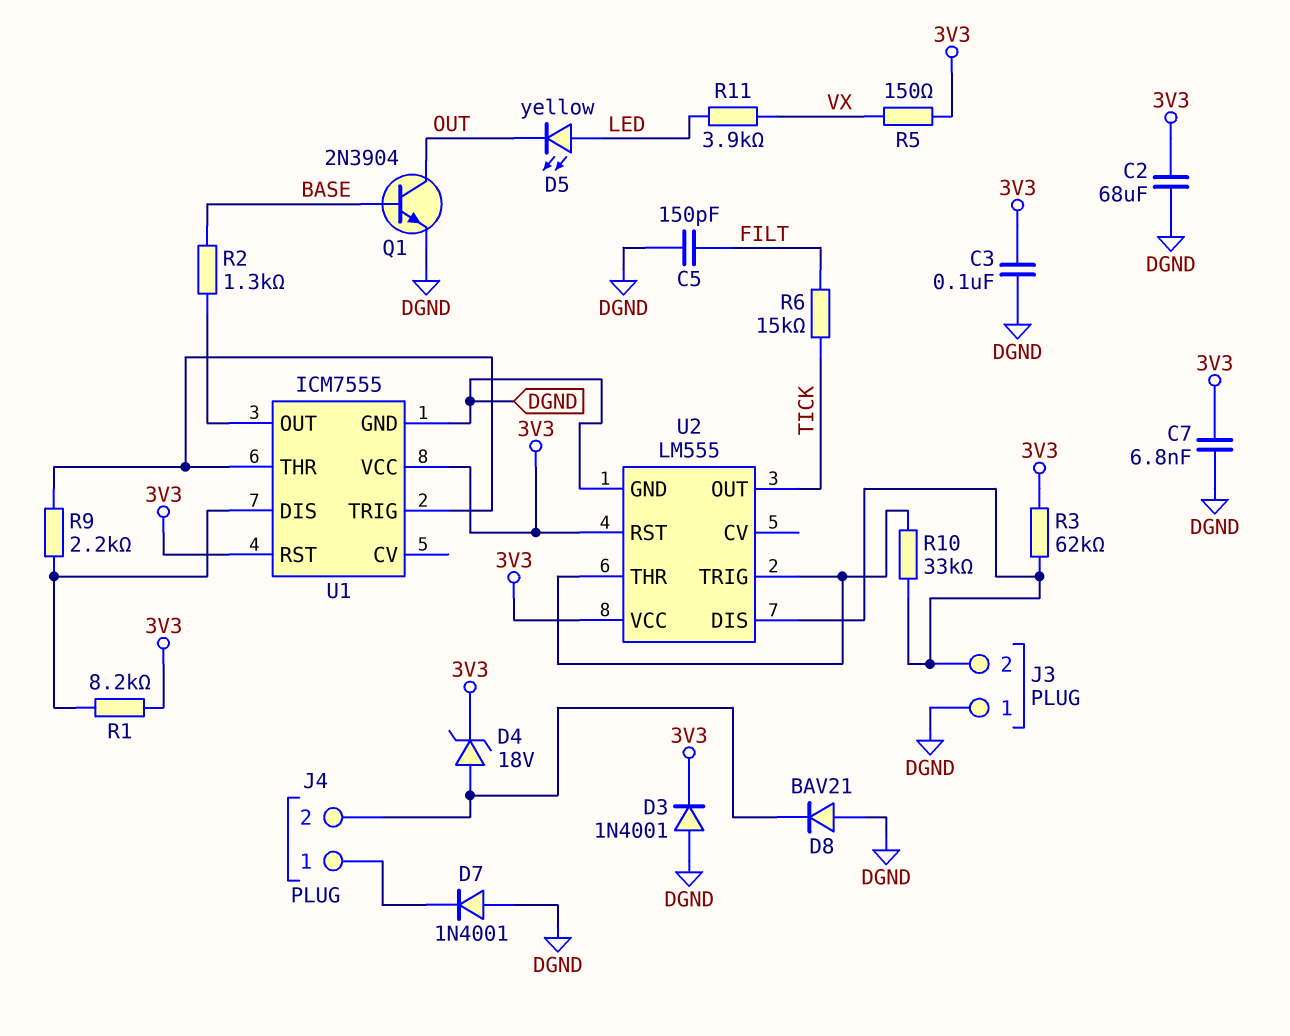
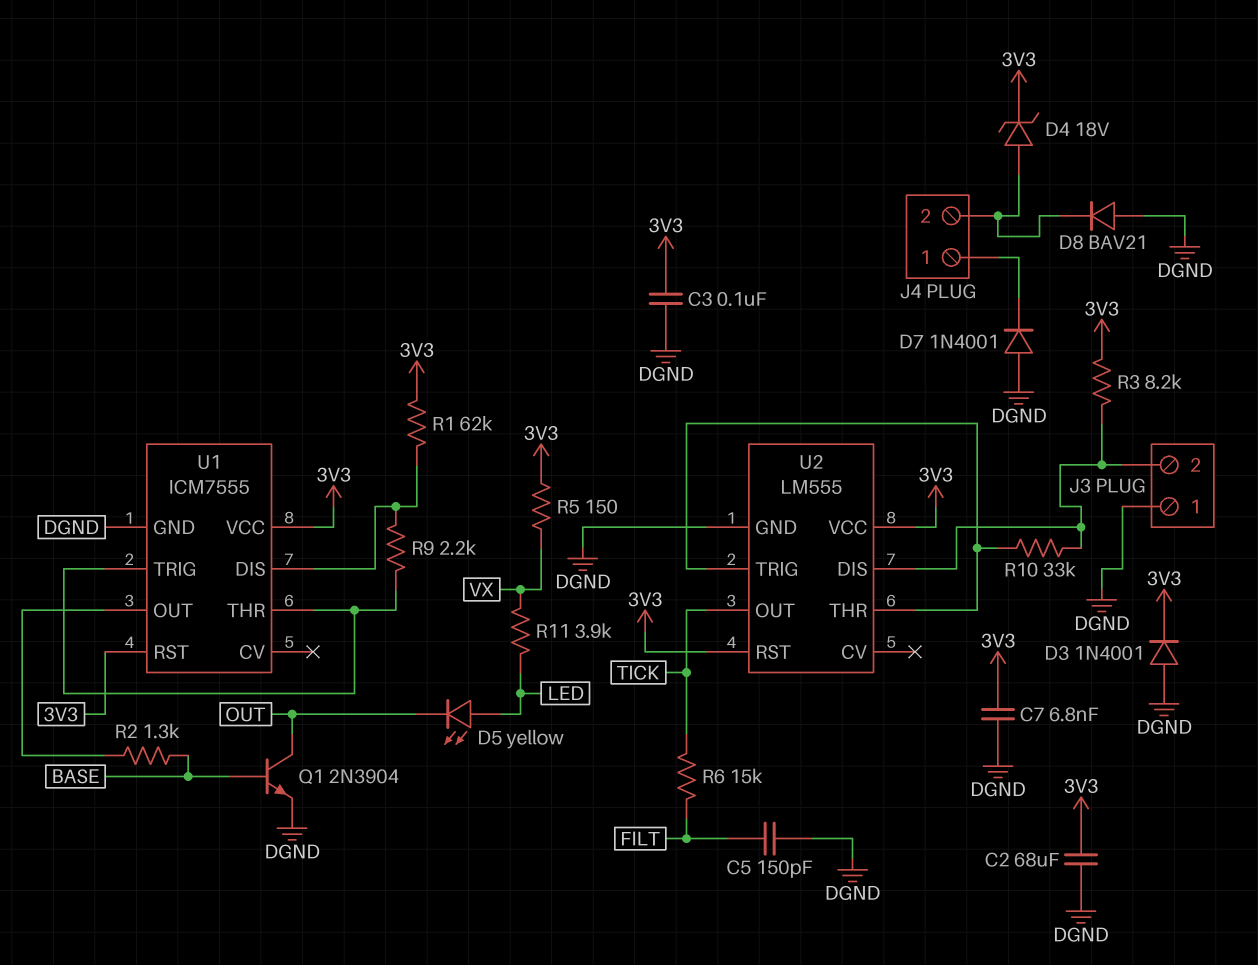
R1: 8.2k (3V3, U1/DIS) -> 62k (3V3, U1/DIS)
R3: 62k (3V3, J3/2) -> 8.2k (3V3, J3/2)

